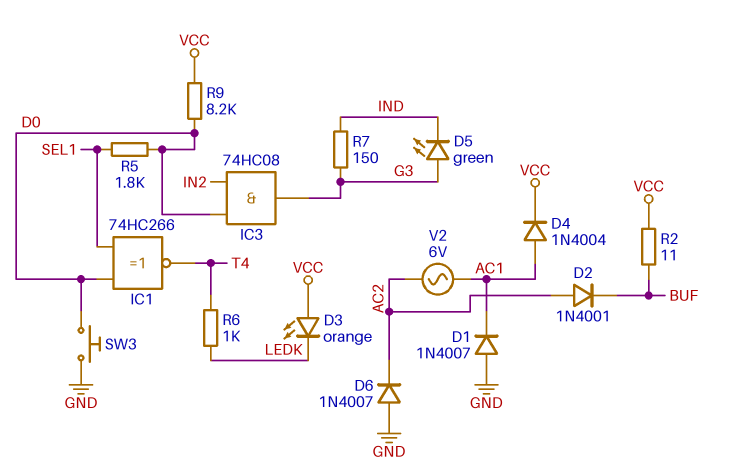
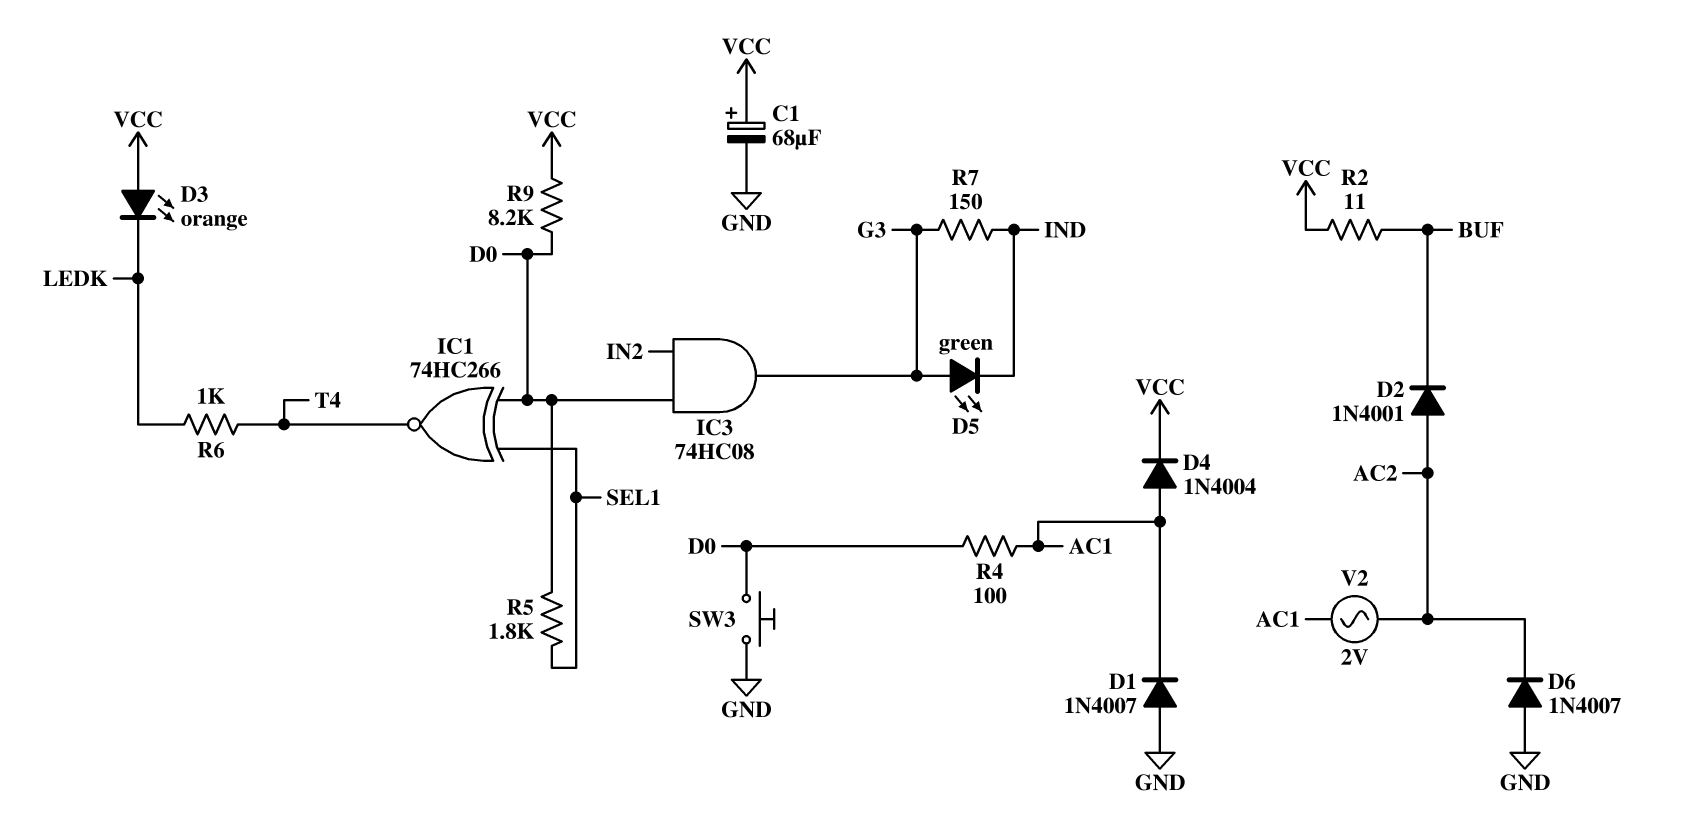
C1: none -> 68uF (plus VCC, minus GND)
R4: none -> 100 (AC1, D0)
V2: AC 6V (AC1, AC2) -> AC 2V (AC1, AC2)

